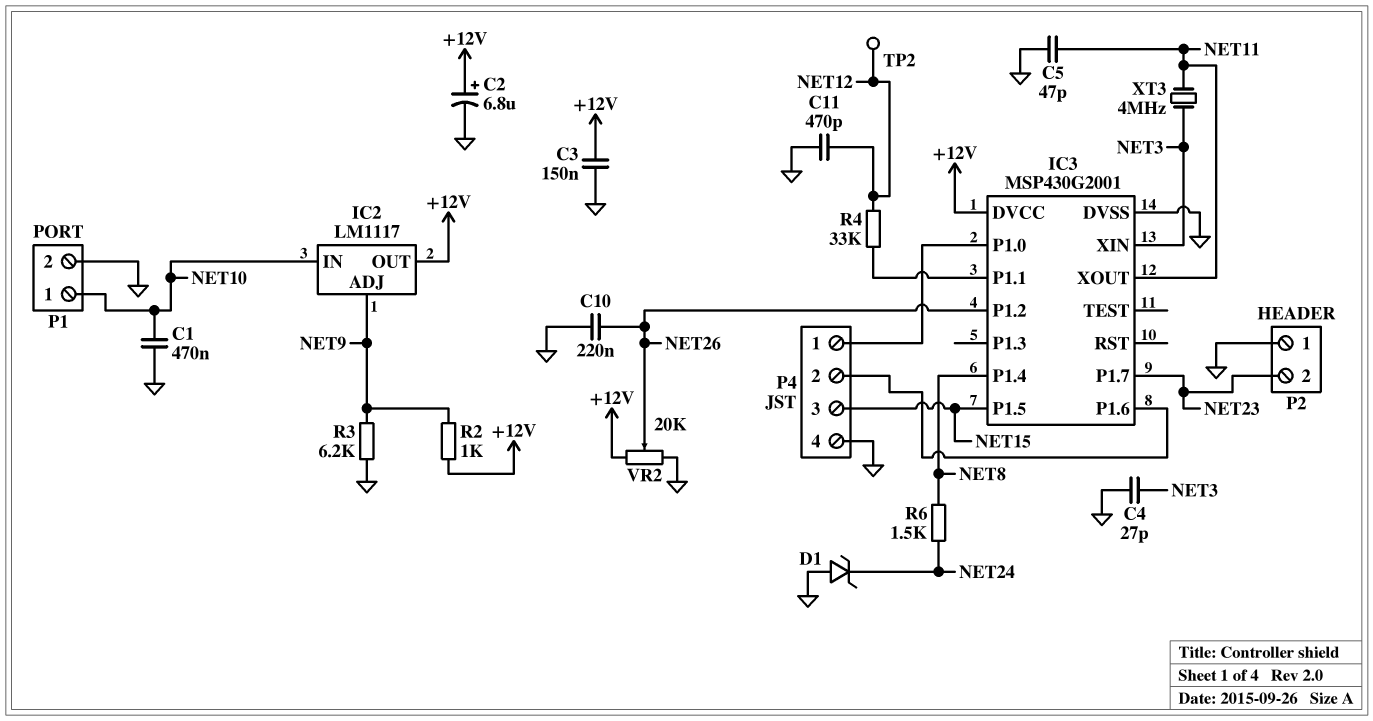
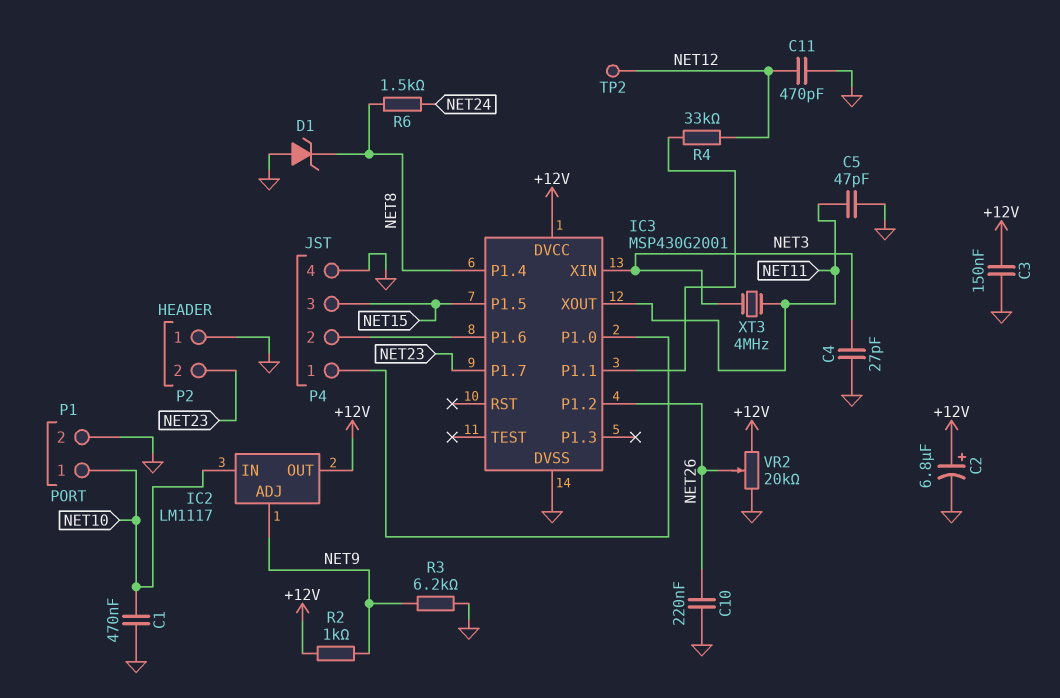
D1: zener (A GND, K NET24) -> zener (A GND, K NET8)

